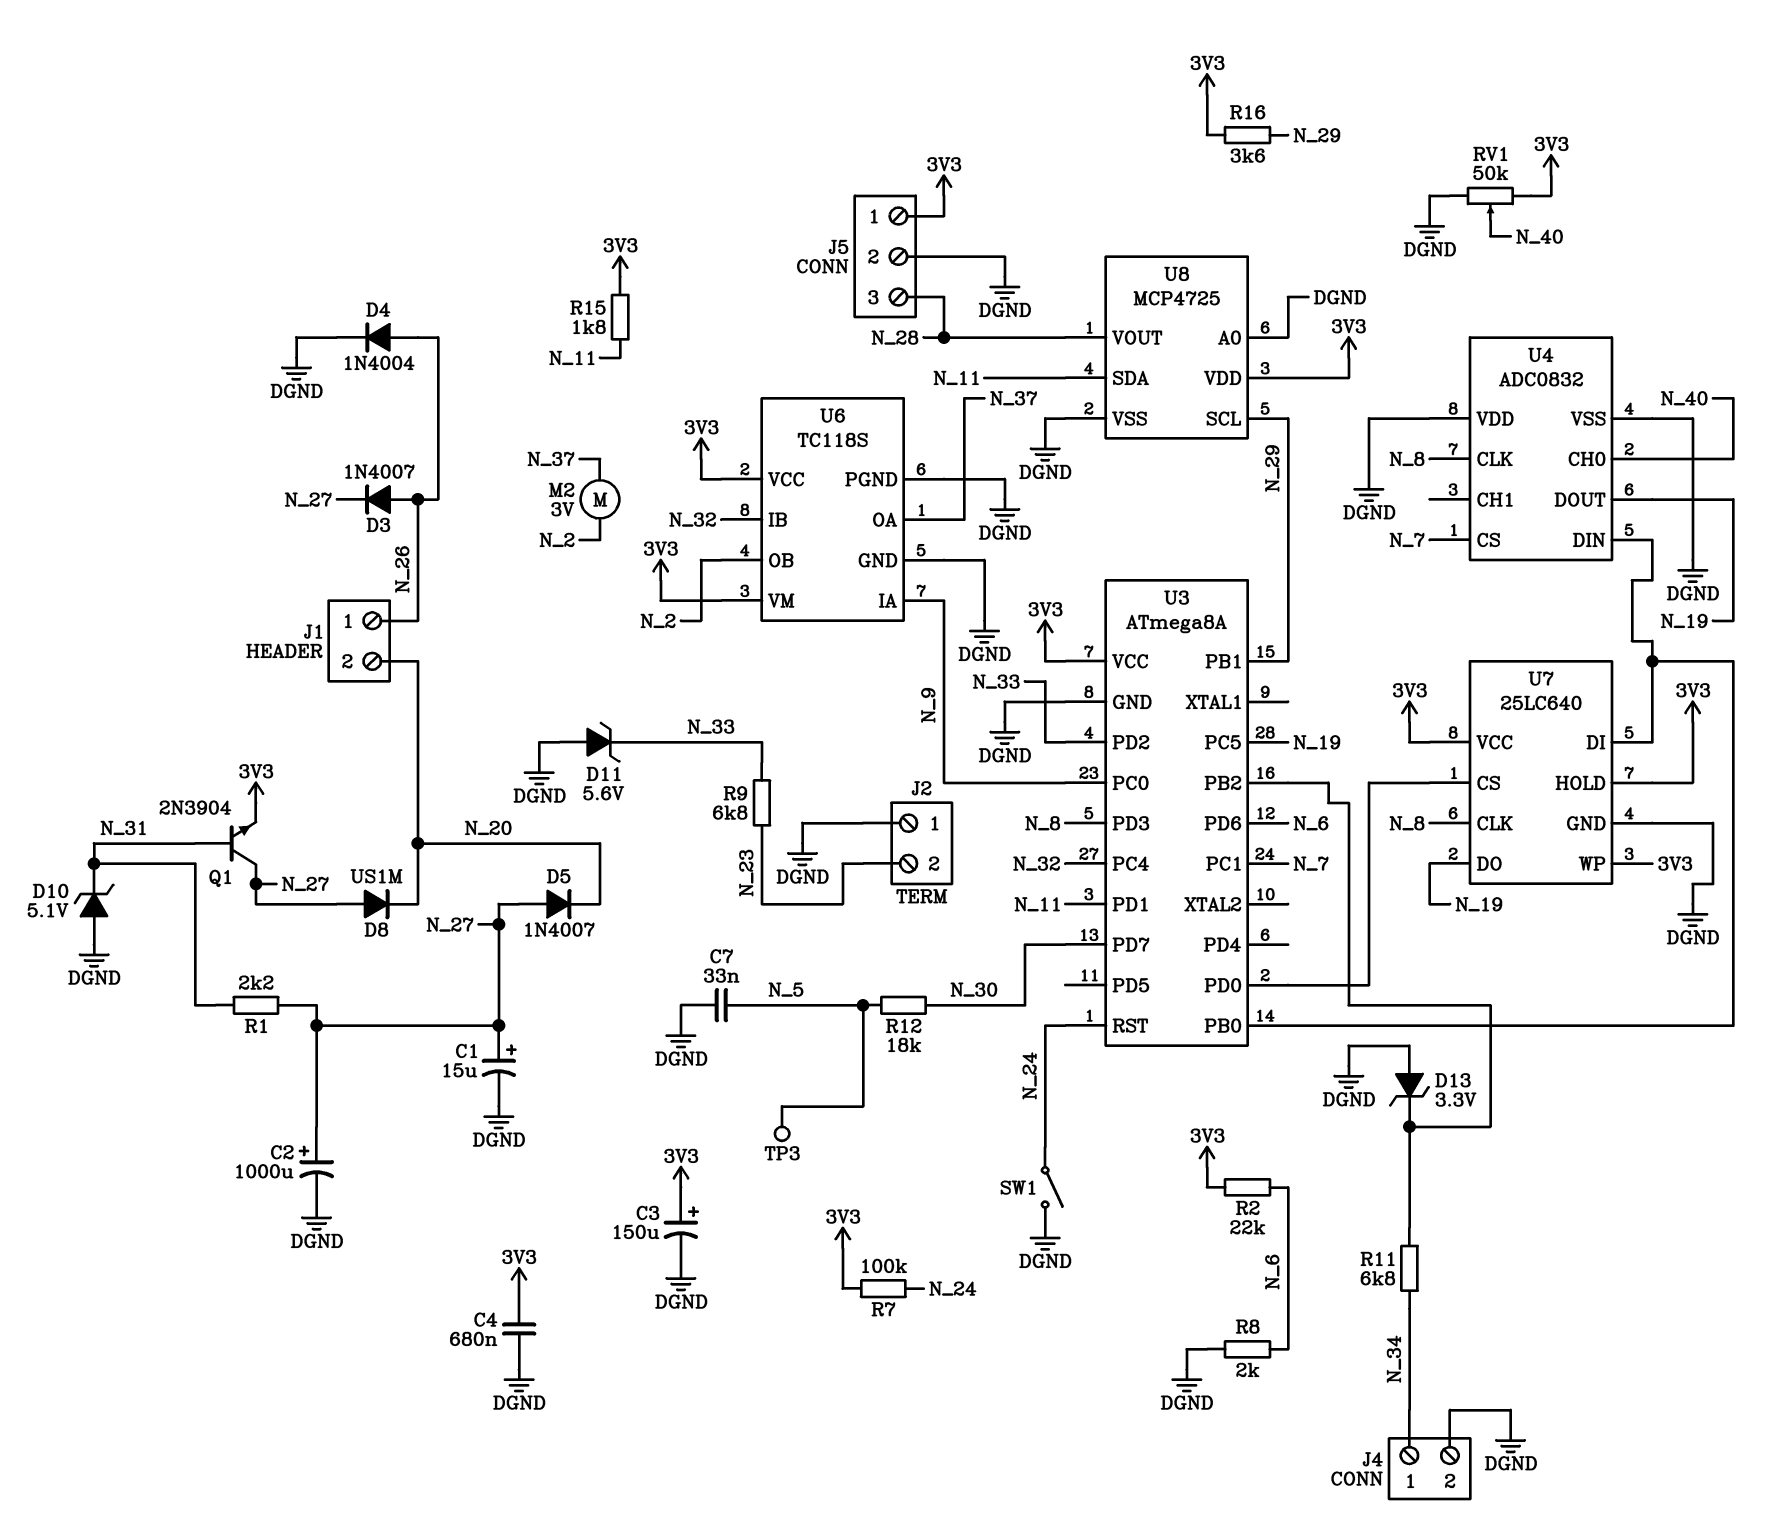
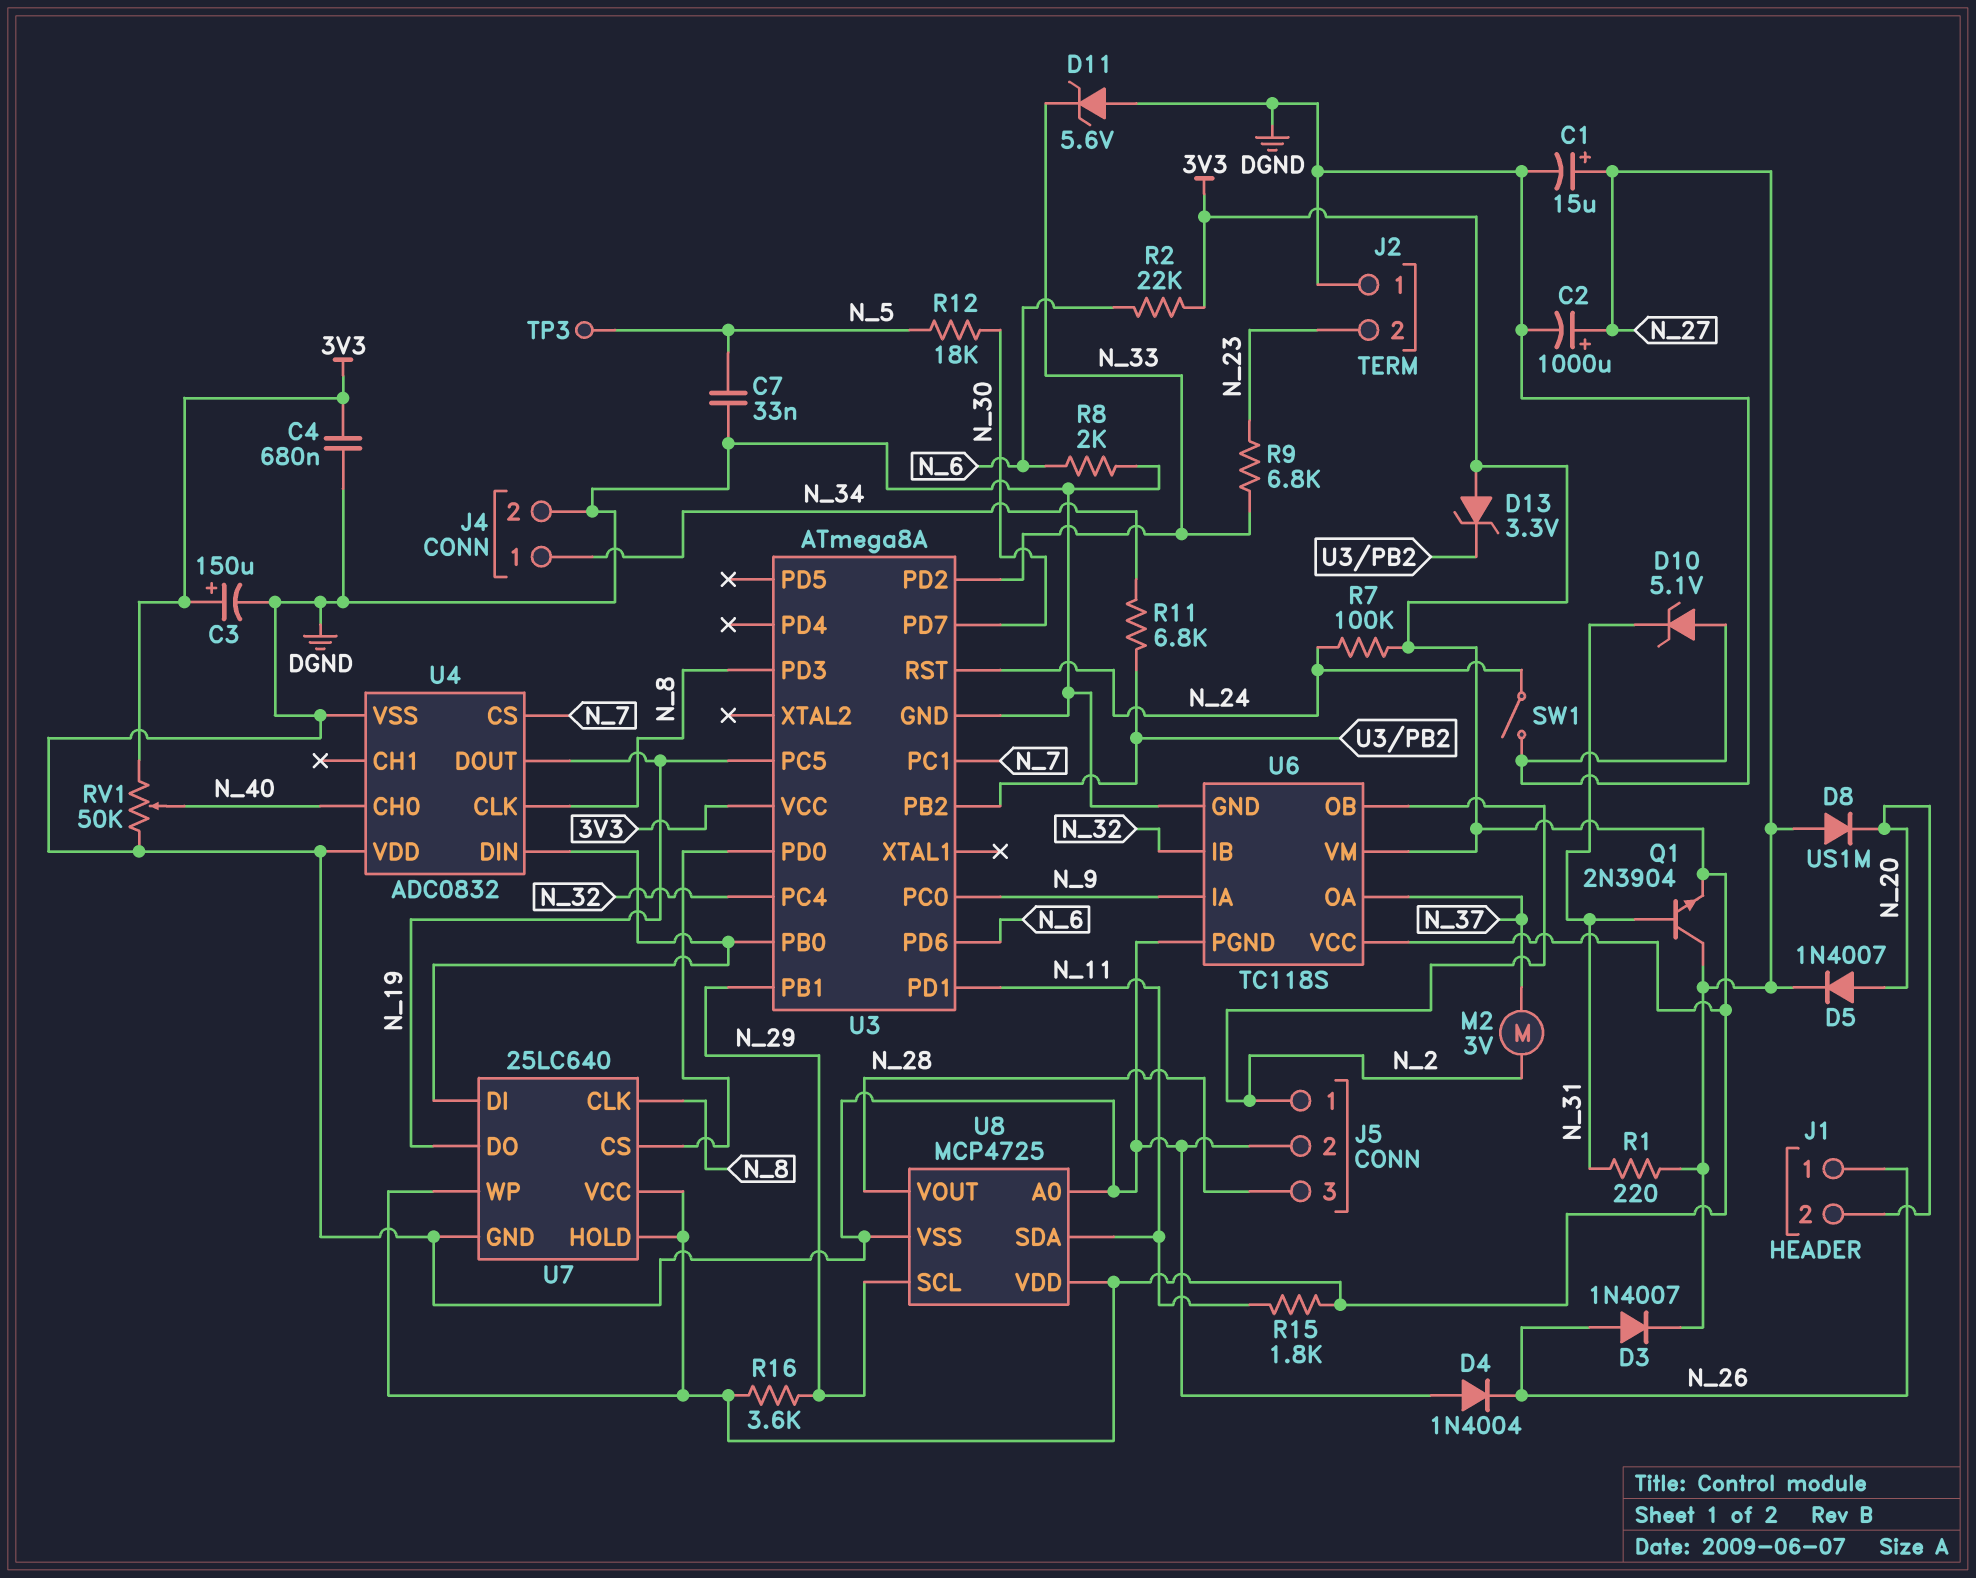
D4: diode 1N4004 (A N_26, K DGND) -> diode 1N4004 (A DGND, K N_26)
D5: diode 1N4007 (A N_27, K N_20) -> diode 1N4007 (A N_20, K N_27)
D13: zener 3.3V (A DGND, K U3/PB2) -> zener 3.3V (A 3V3, K U3/PB2)
J5 pin 1: 3V3 -> N_2
R1: 2.2k (N_27, N_31) -> 220 (N_27, N_31)

